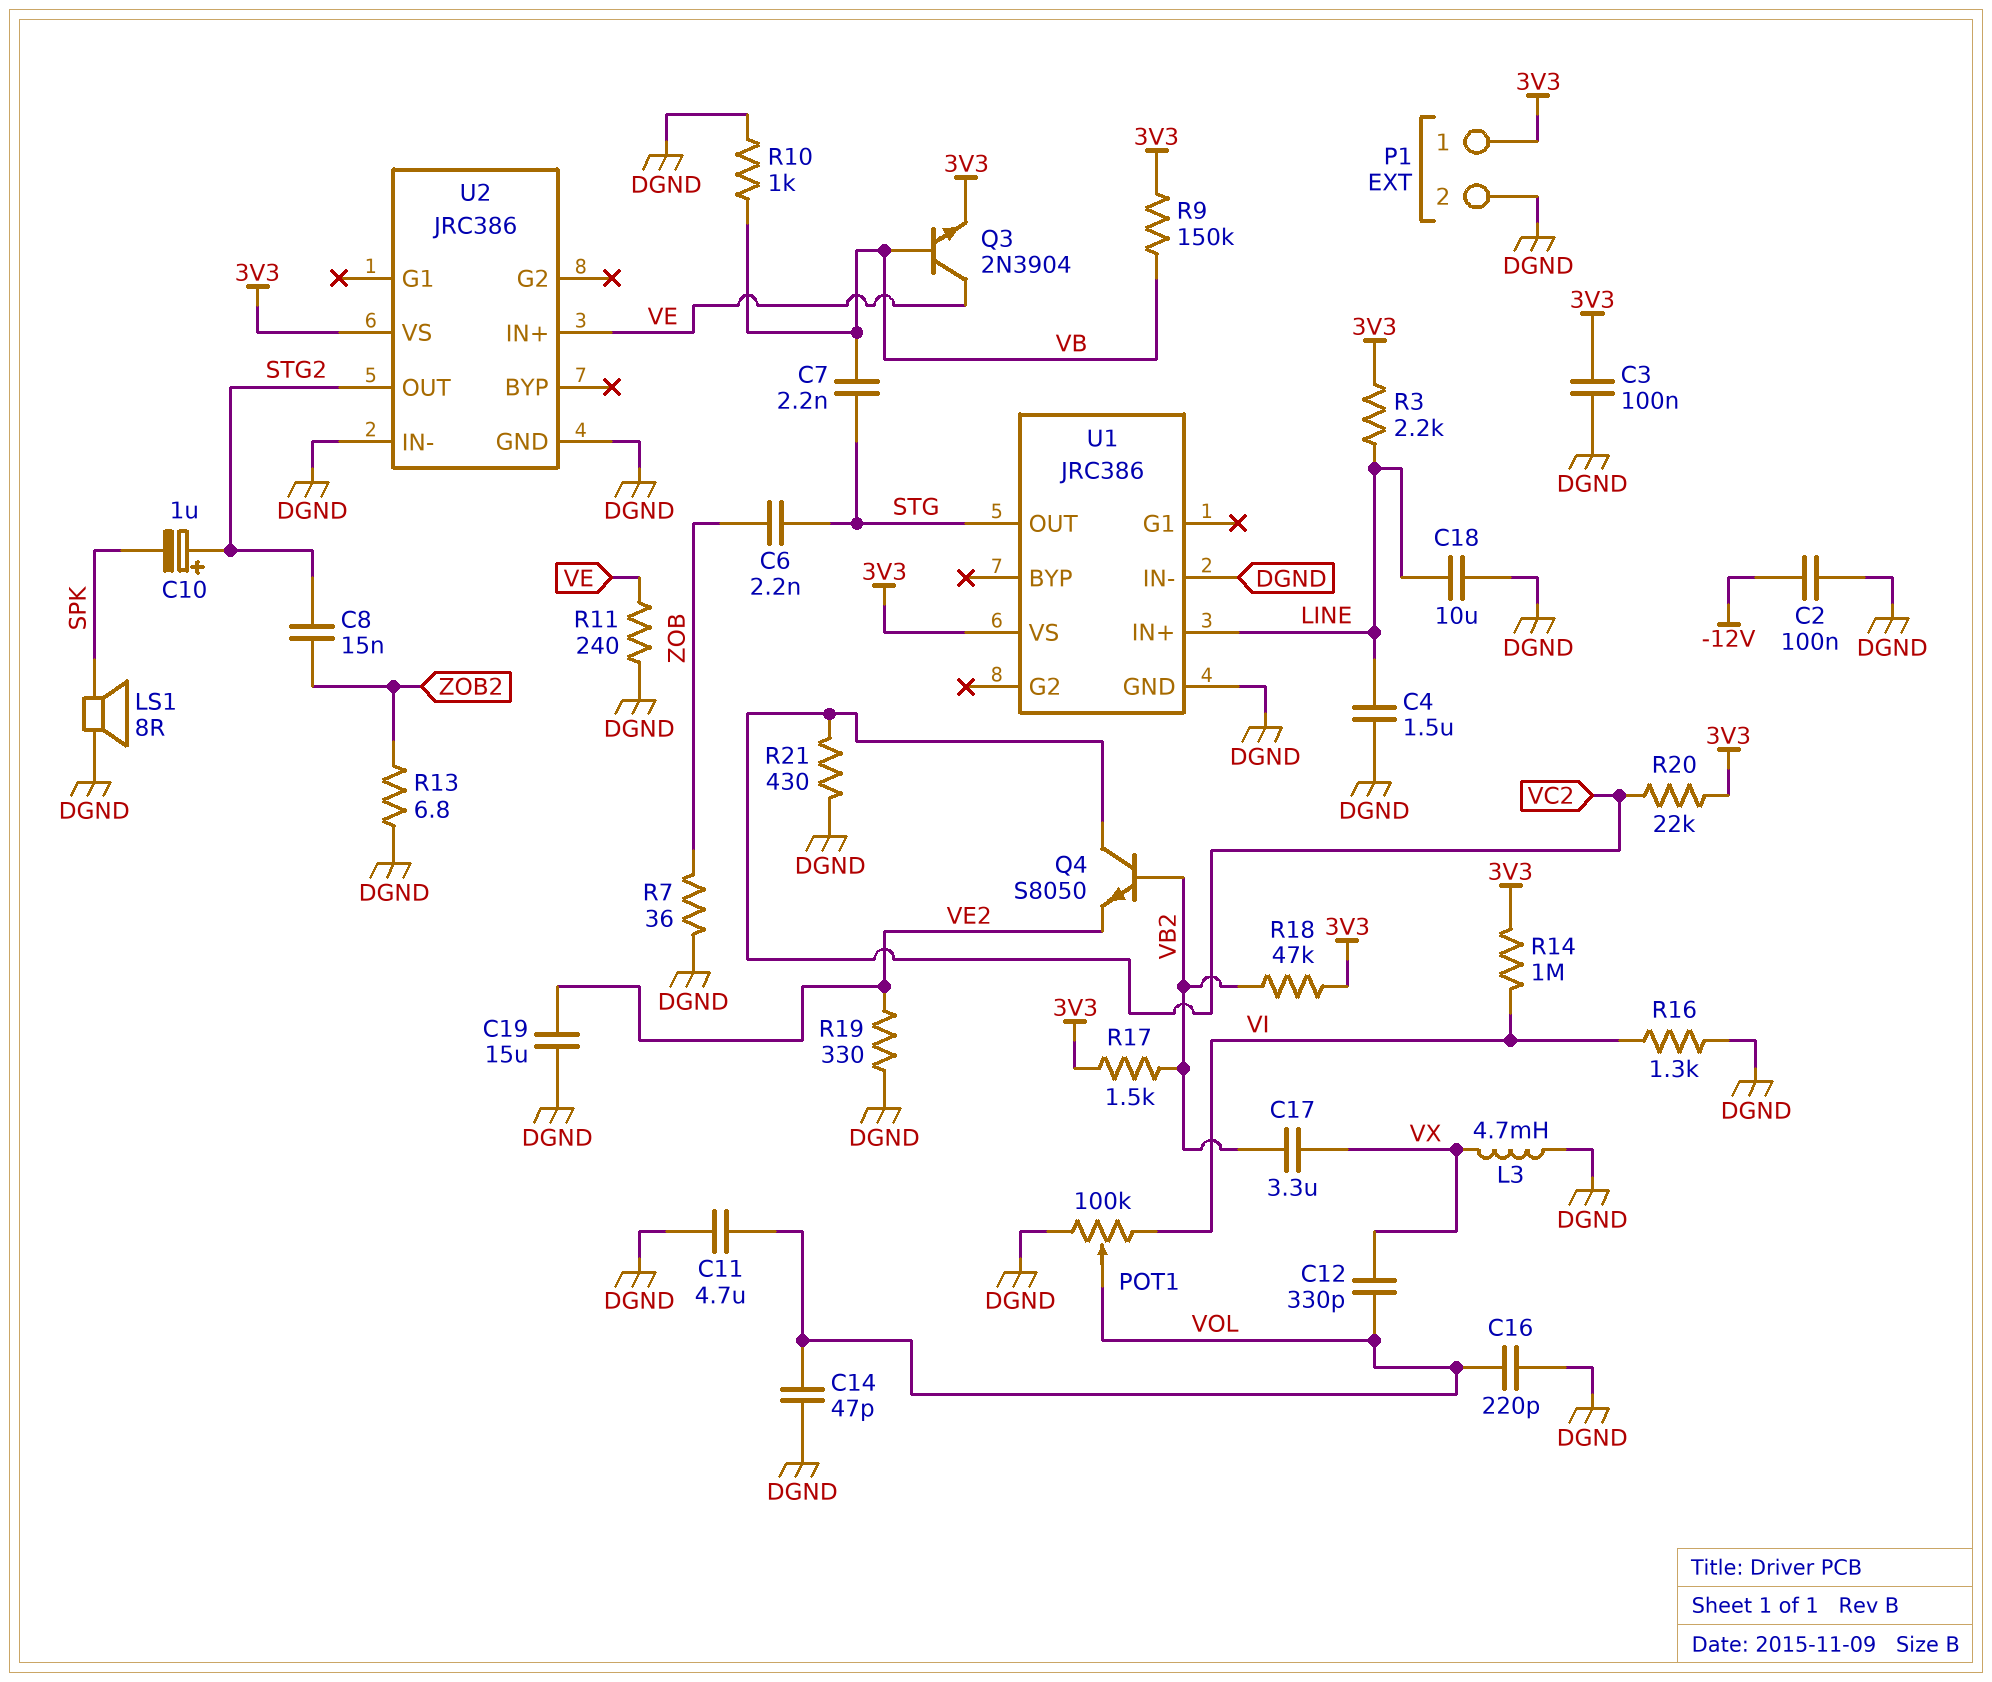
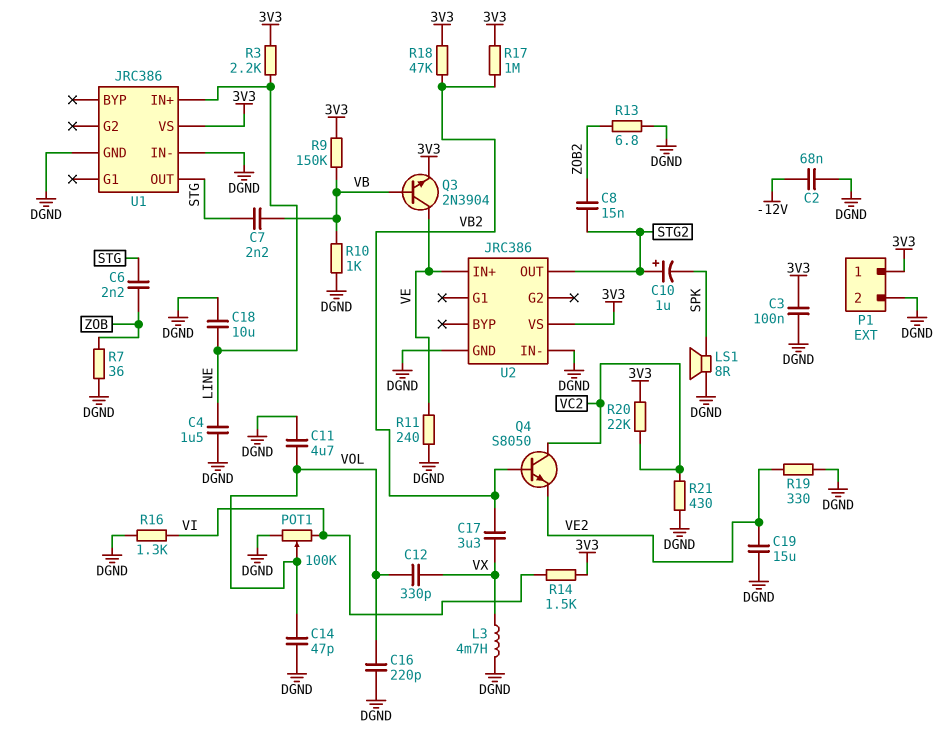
C2: 100nF (-12V, DGND) -> 68nF (-12V, DGND)
R14: 1M (3V3, VI) -> 1.5k (3V3, VI)
R17: 1.5k (3V3, VB2) -> 1M (3V3, VB2)

